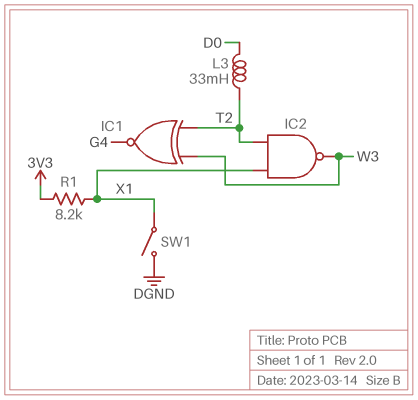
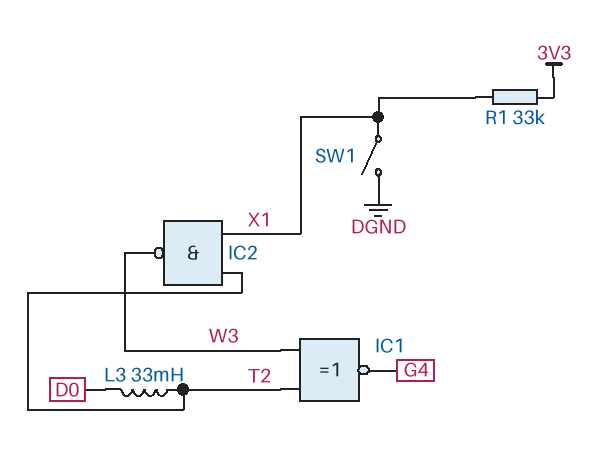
R1: 8.2k (3V3, X1) -> 33k (3V3, X1)

